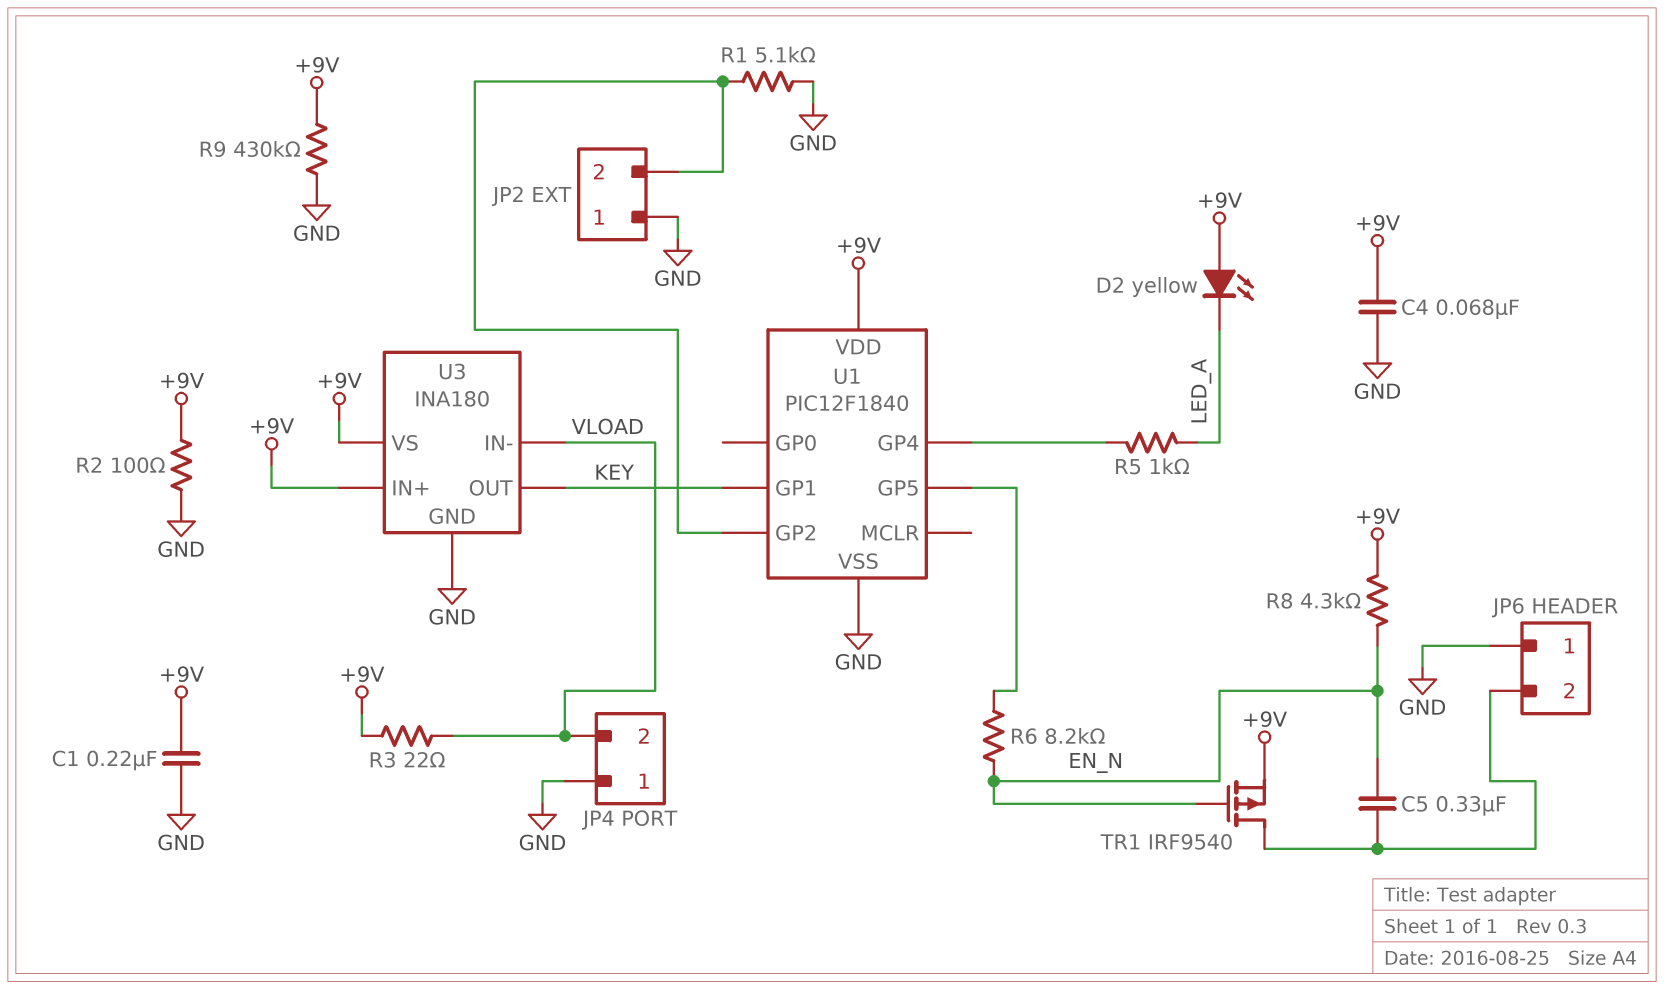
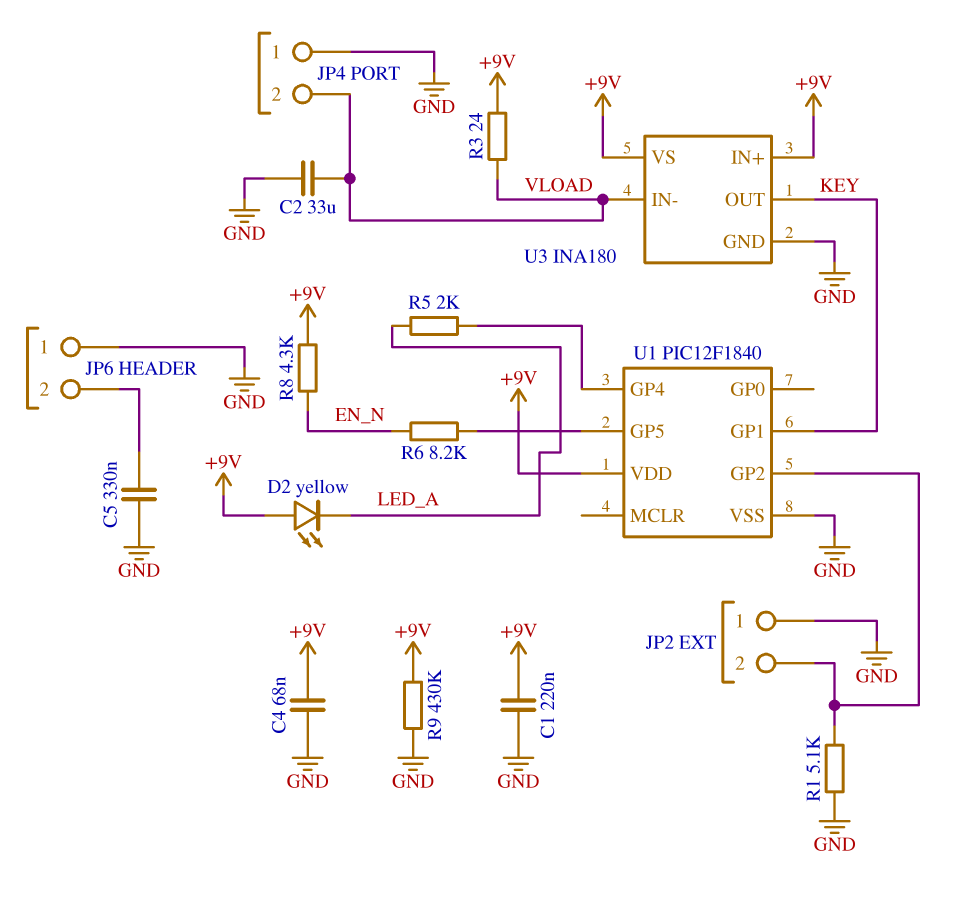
C2: none -> 33uF (GND, VLOAD)
C5: 330nF (EN_N, JP6/2) -> 330nF (GND, JP6/2)
R2: 100 (+9V, GND) -> none
R3: 22 (+9V, VLOAD) -> 24 (+9V, VLOAD)
R5: 1k (LED_A, U1/GP4) -> 2k (LED_A, U1/GP4)
TR1: PMOS IRF9540 (G EN_N, D JP6/2, S +9V) -> none

